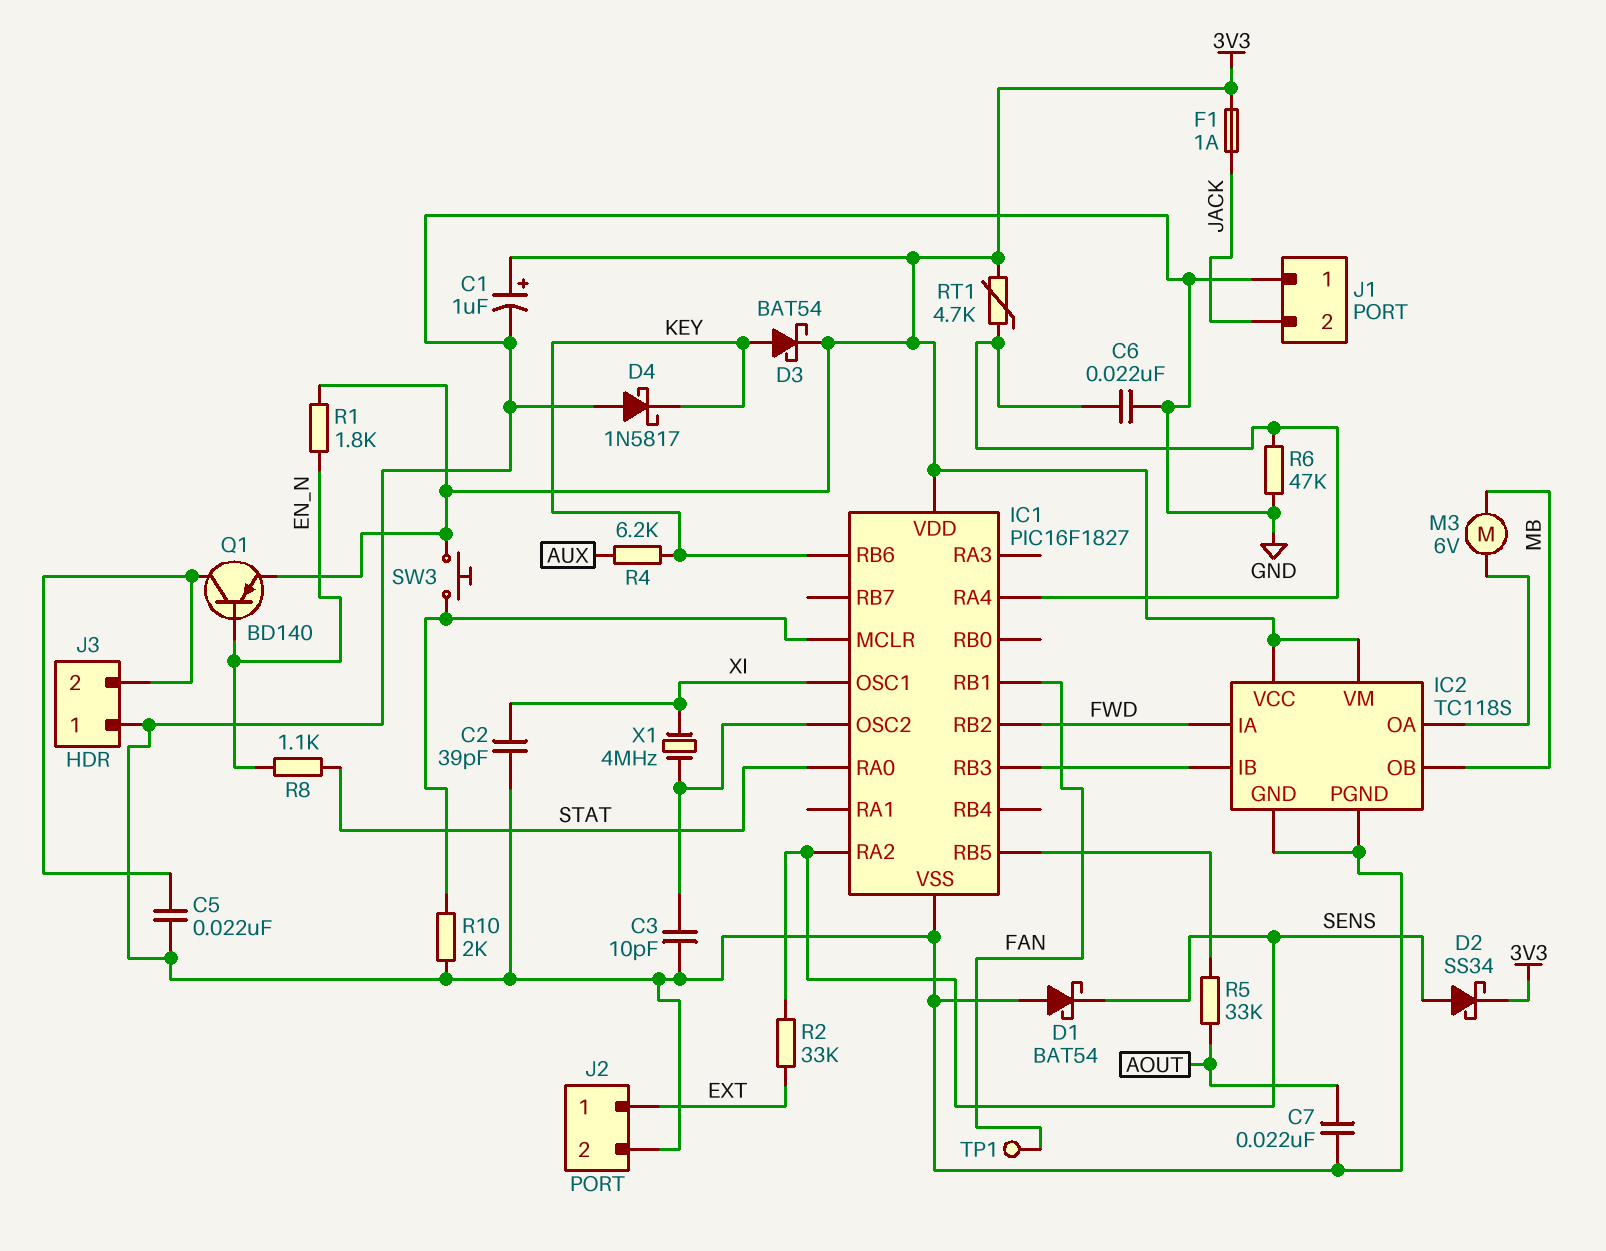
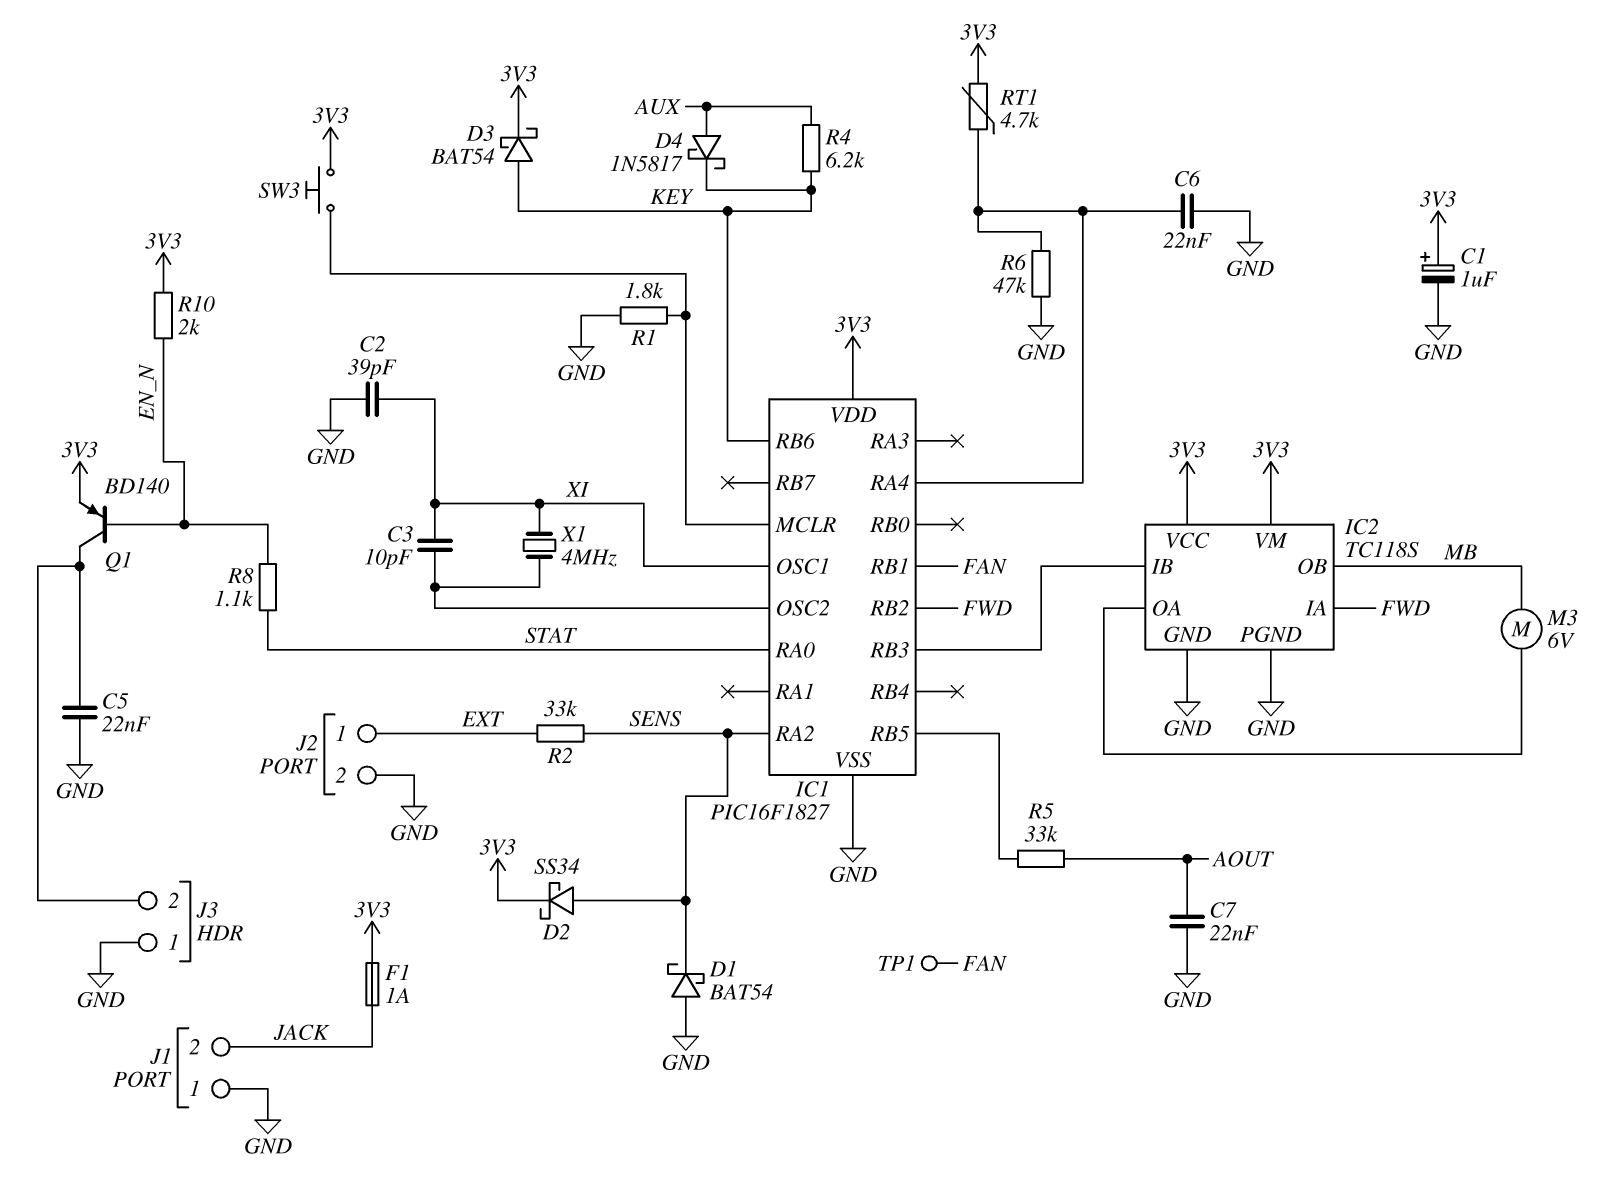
C3: 10pF (GND, IC1/OSC2) -> 10pF (IC1/OSC2, XI)
D4: schottky 1N5817 (A GND, K KEY) -> schottky 1N5817 (A AUX, K KEY)
R1: 1.8k (3V3, EN_N) -> 1.8k (GND, IC1/MCLR)
R10: 2k (GND, IC1/MCLR) -> 2k (3V3, EN_N)

